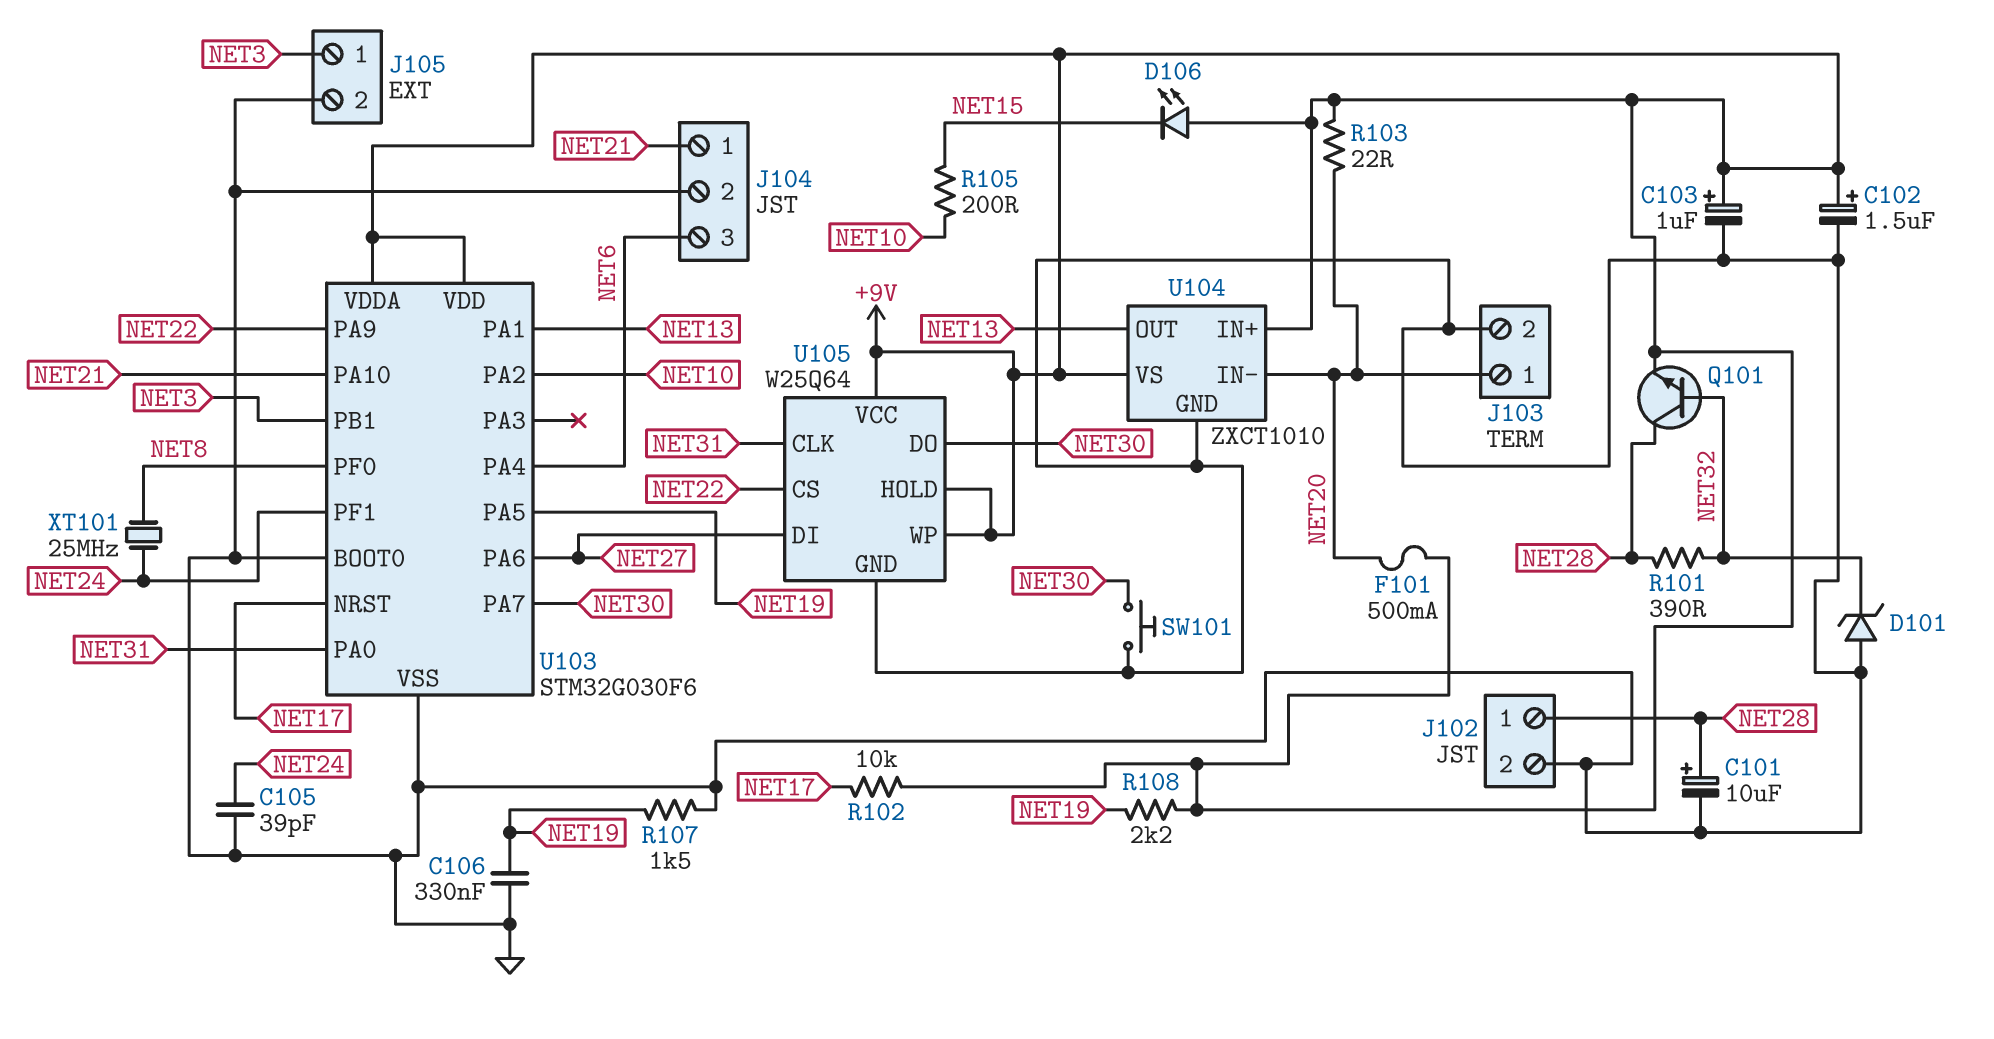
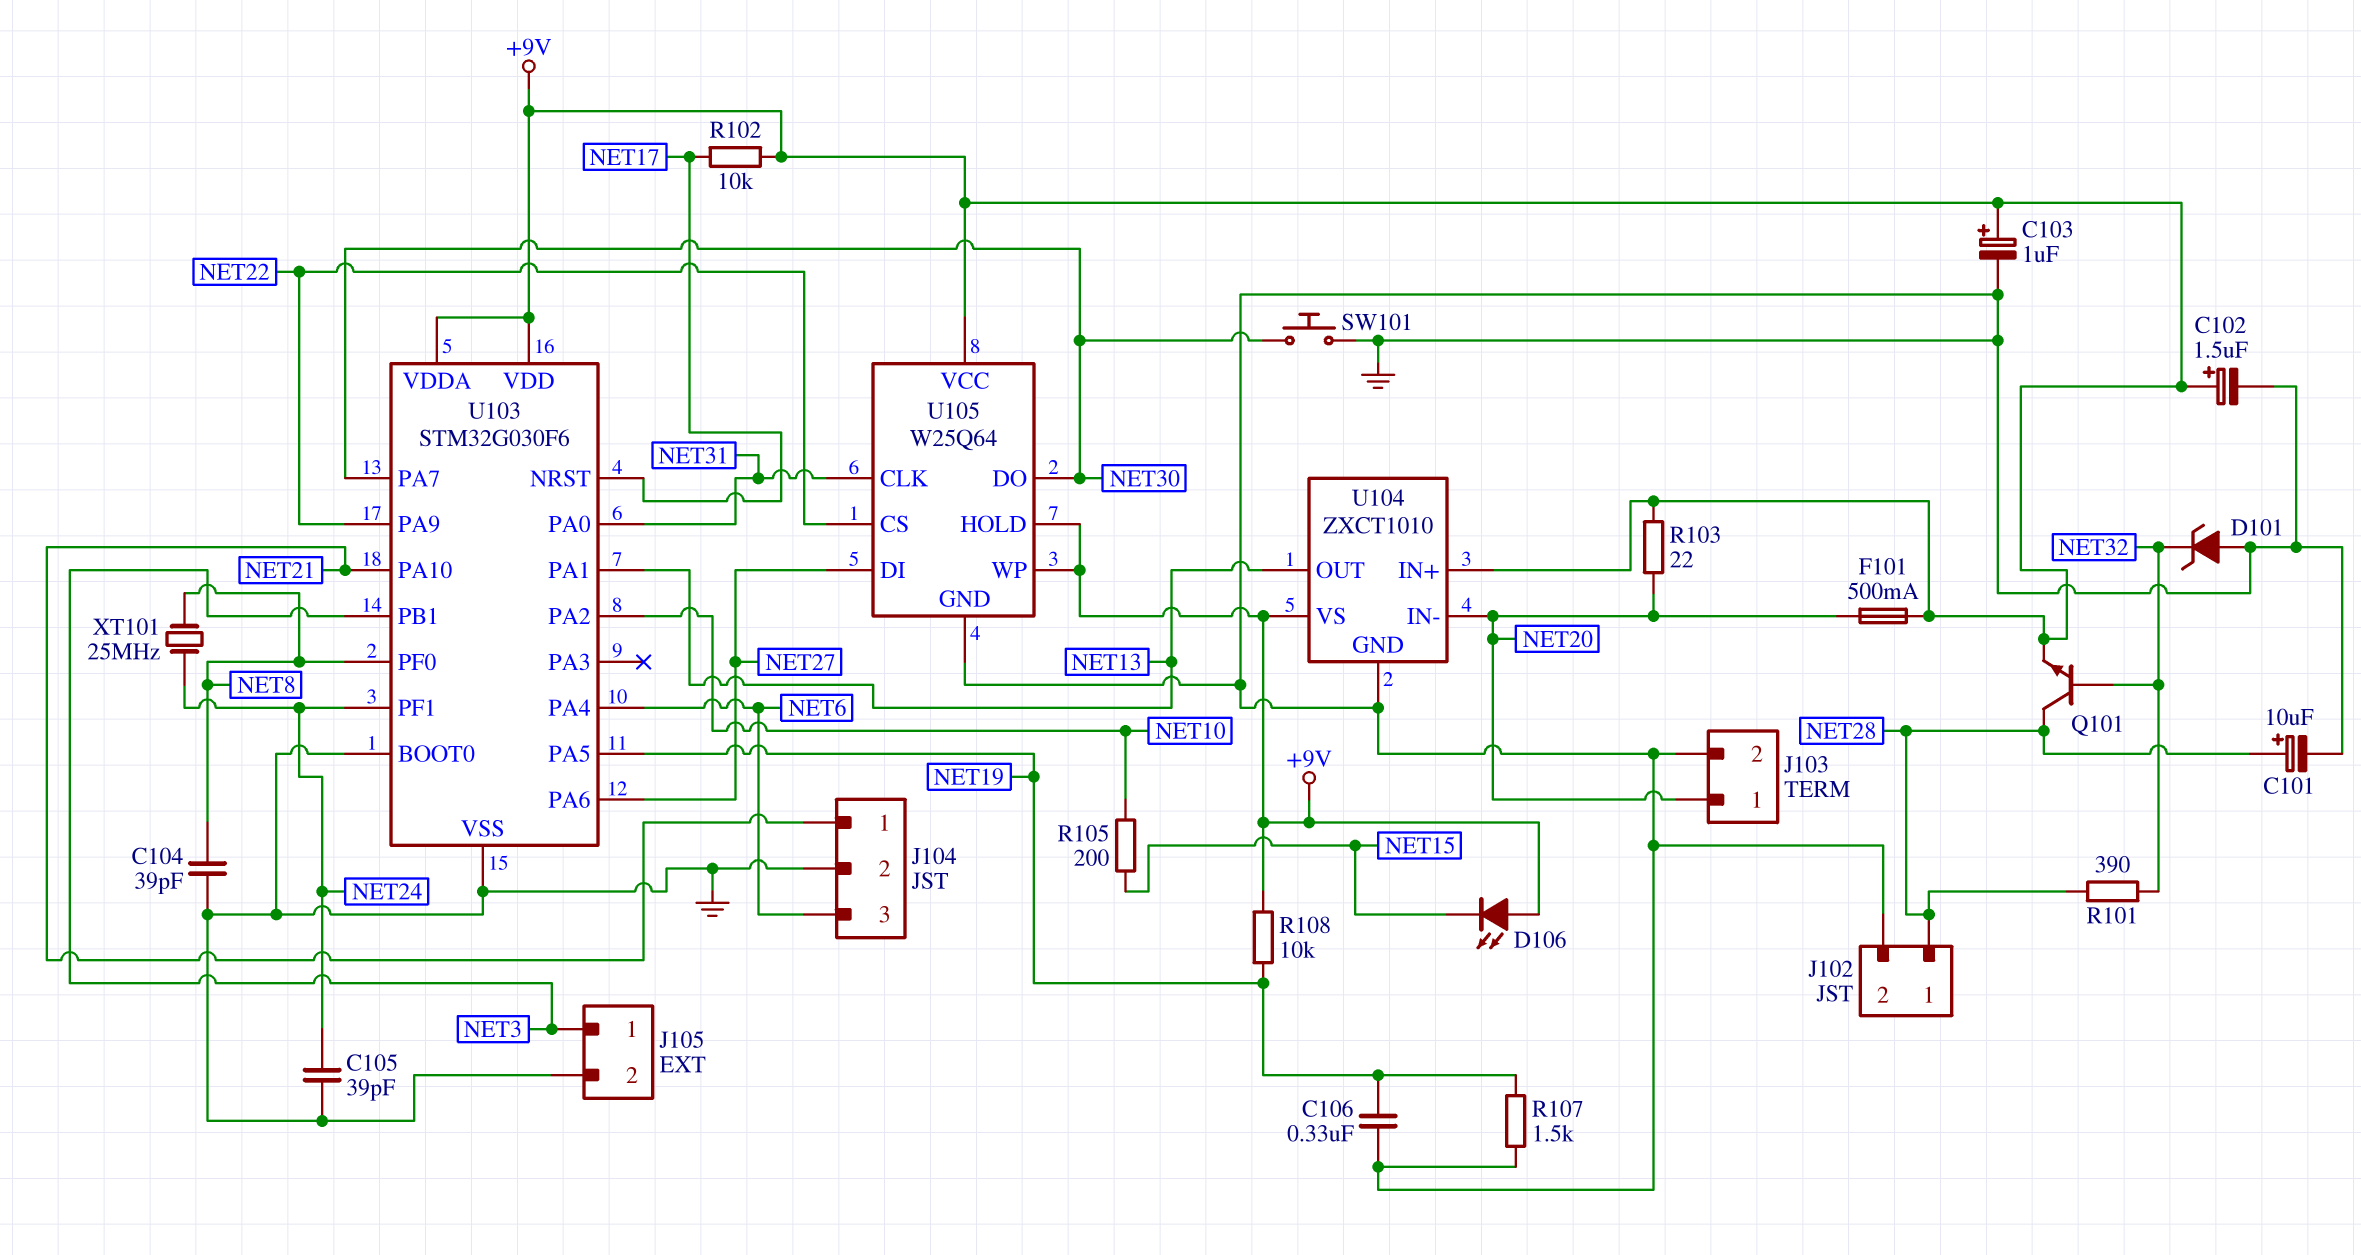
C104: none -> 39pF (GND, NET8)
R108: 2.2k (+9V, NET19) -> 10k (+9V, NET19)

